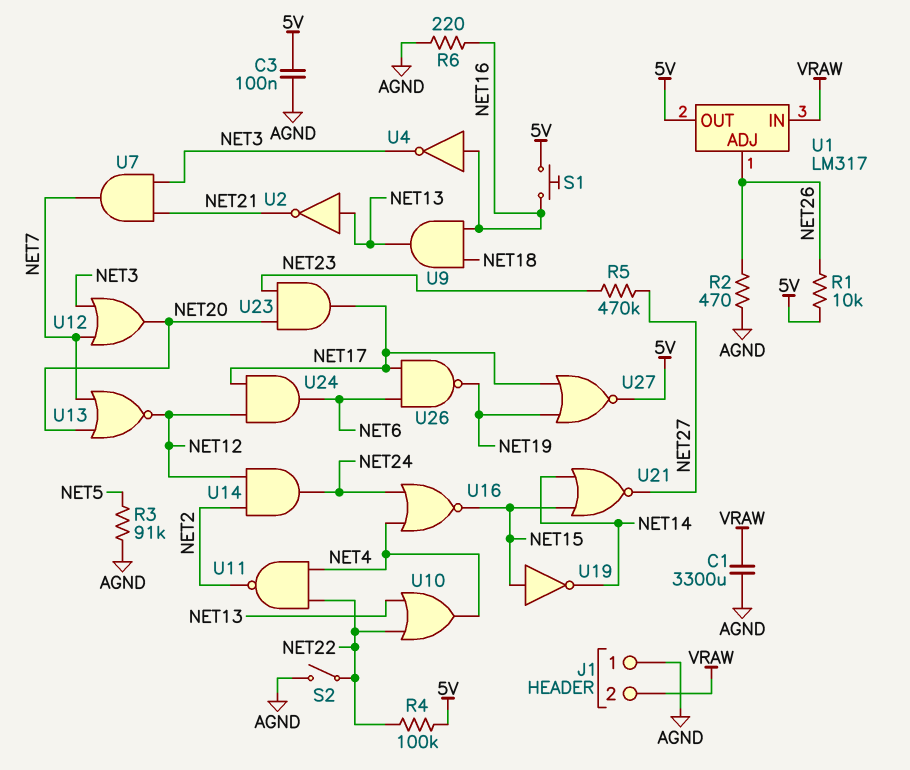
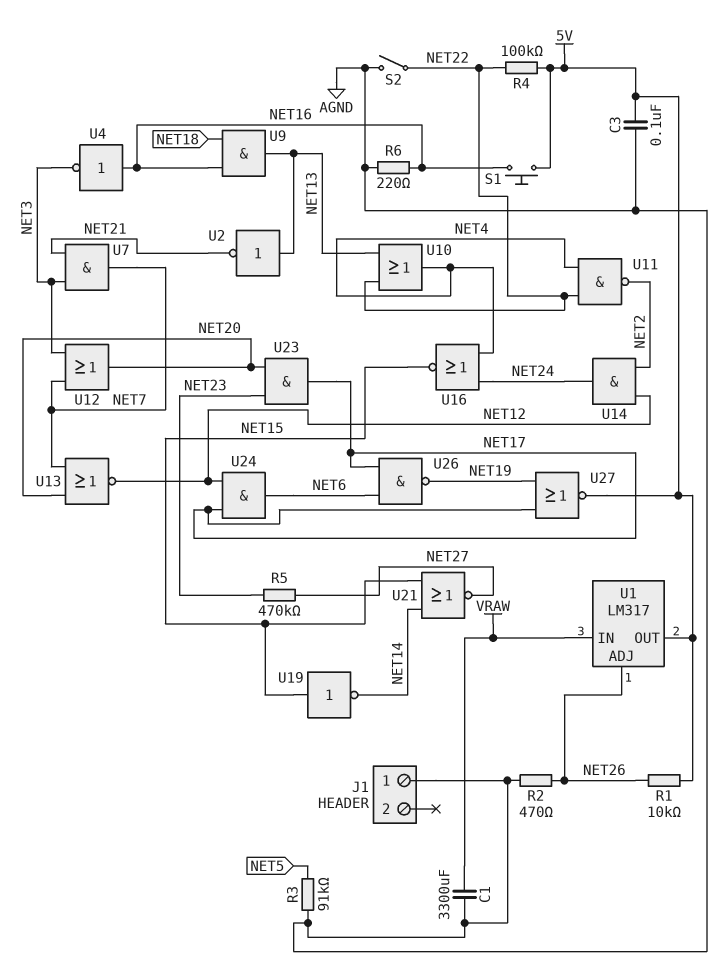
J1 pin 2: VRAW -> none

